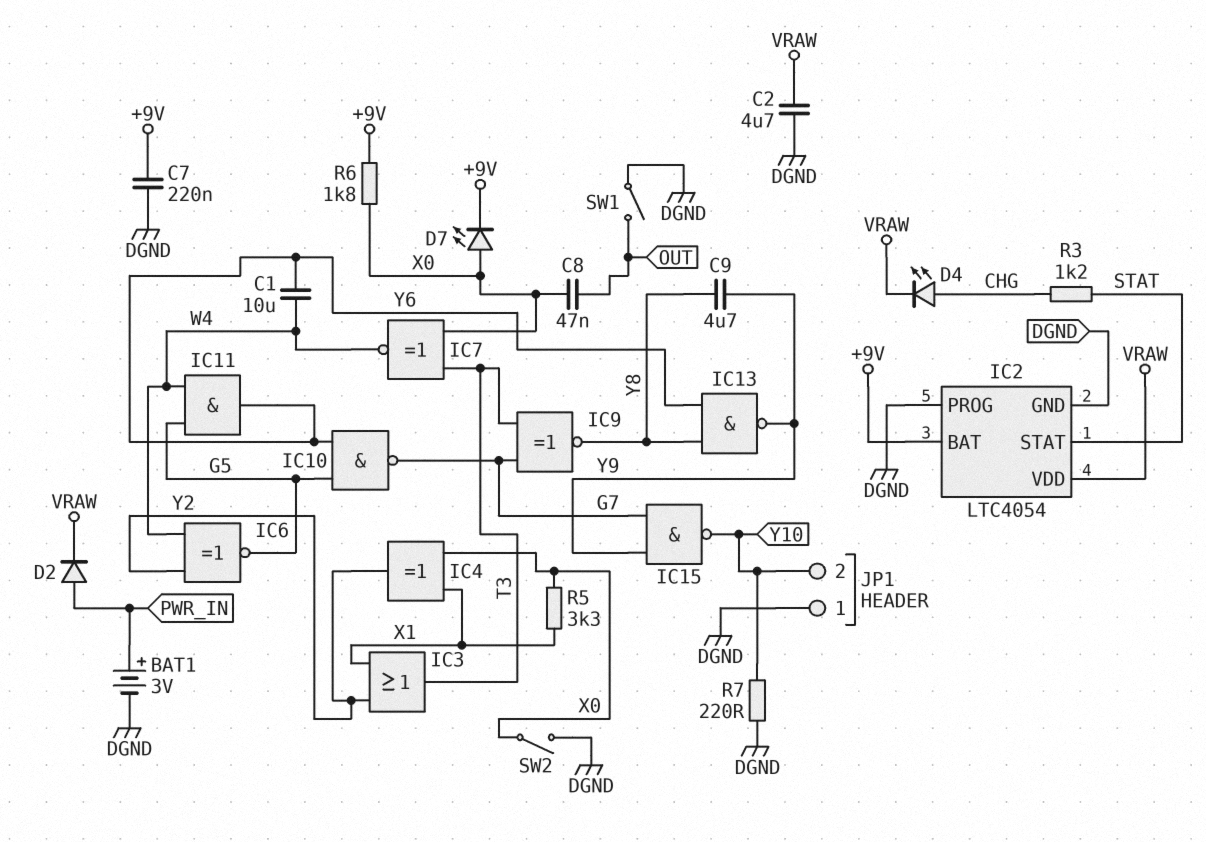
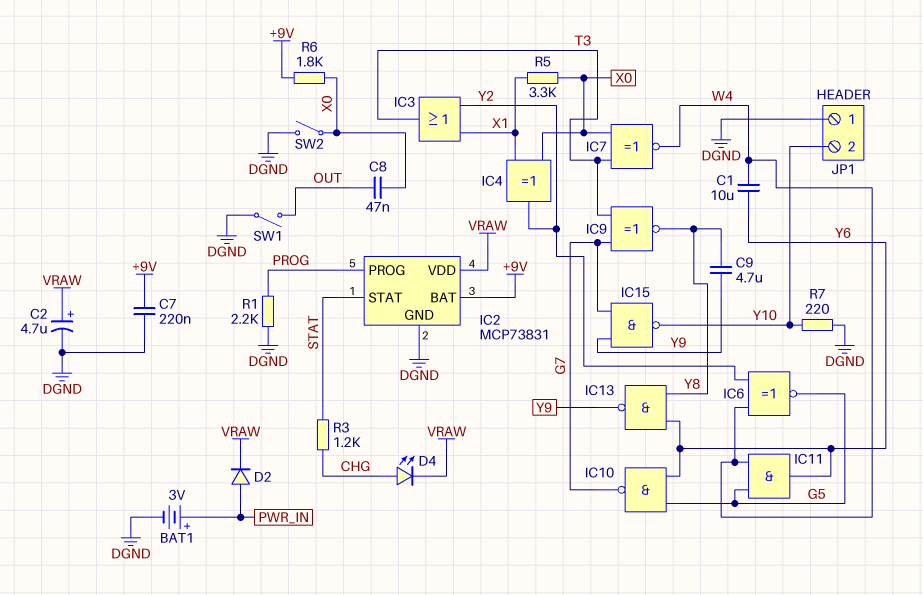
C2: 4.7uF (DGND, VRAW) -> 4.7uF (plus VRAW, minus DGND)
D7: LED (A X0, K +9V) -> none
IC2: LTC4054 -> MCP73831
IC2 pin PROG: DGND -> PROG
R1: none -> 2.2k (DGND, PROG)

